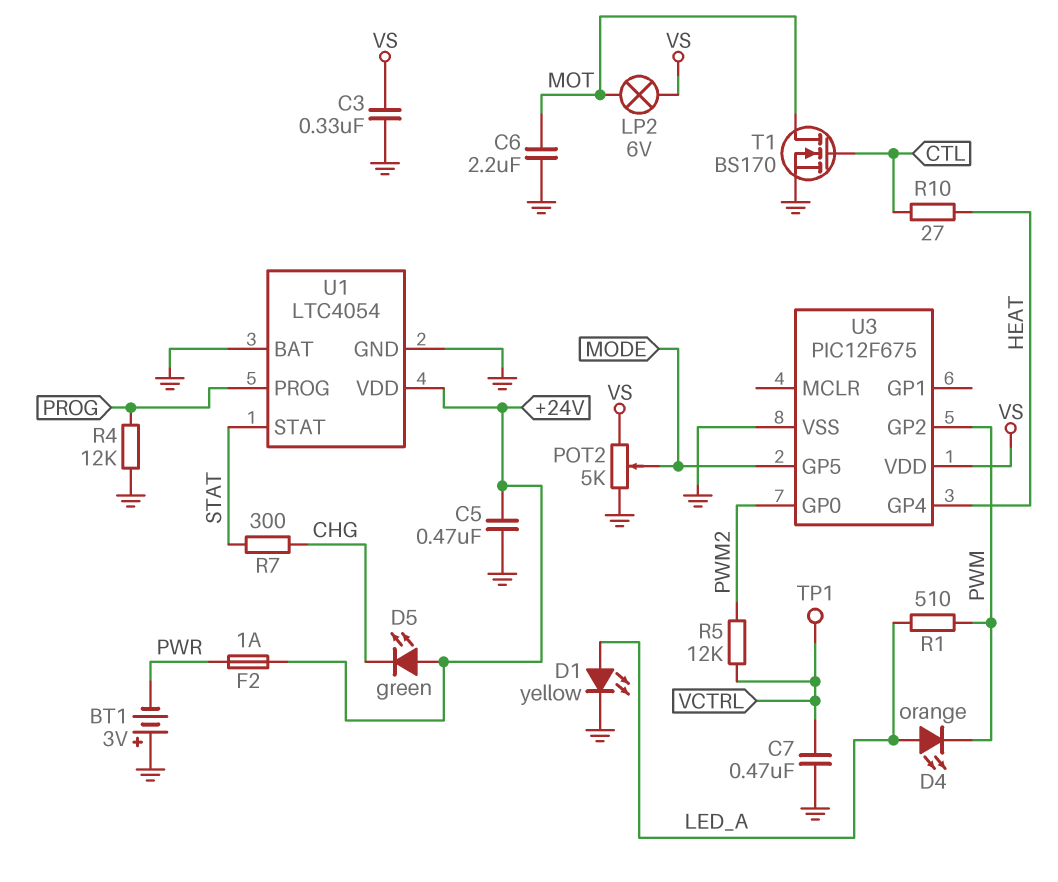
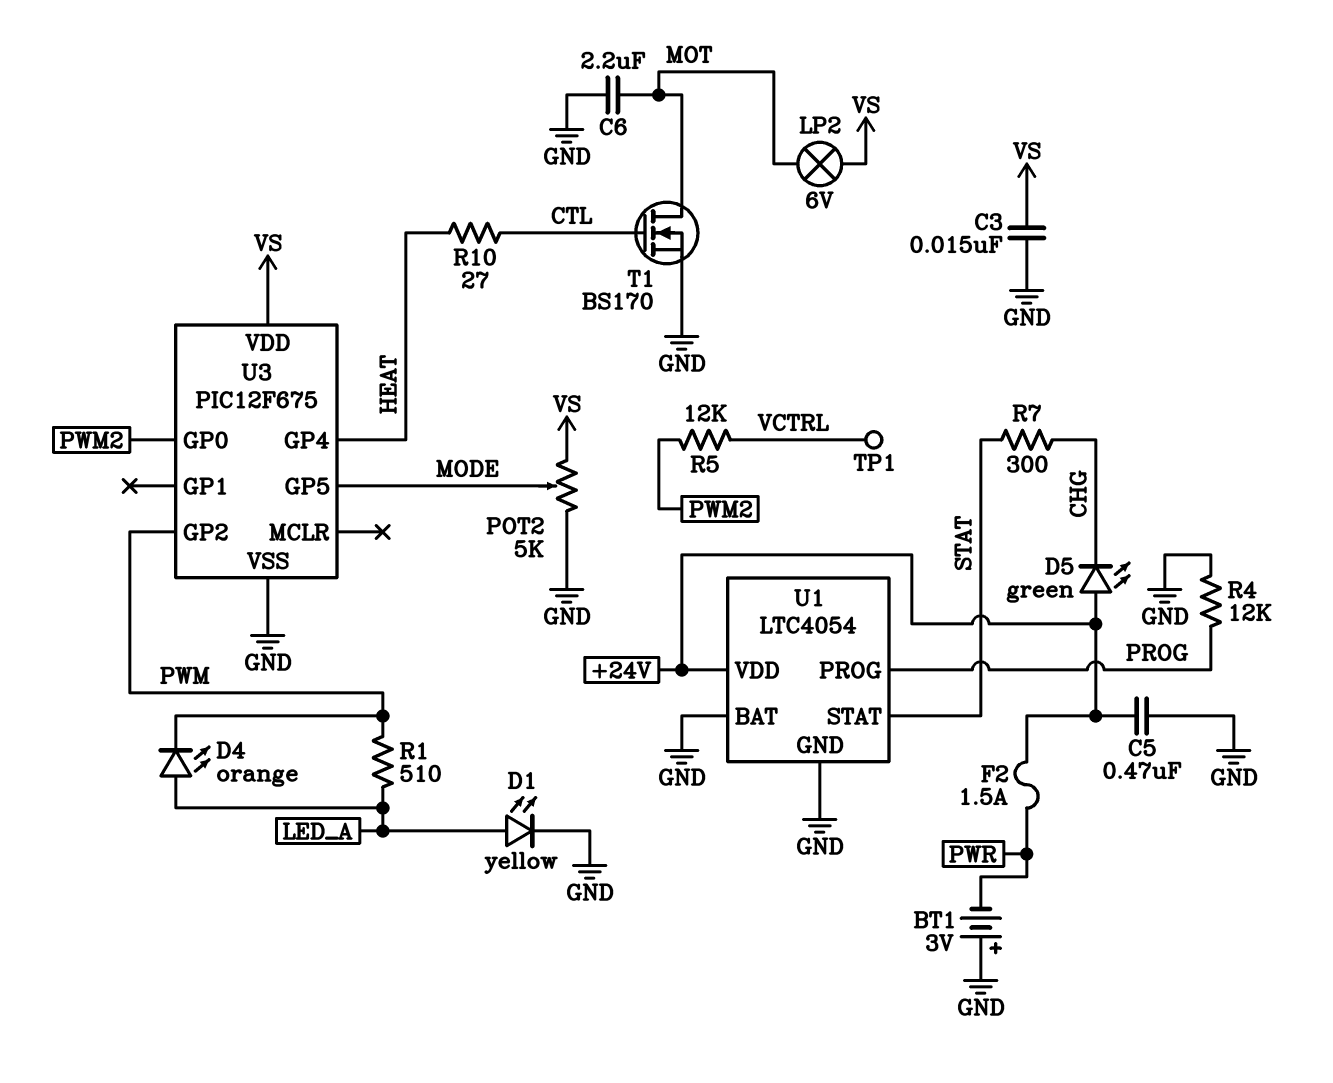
C3: 330nF (GND, VS) -> 15nF (GND, VS)
C7: 470nF (GND, VCTRL) -> none
F2: 1A (+24V, PWR) -> 1.5A (+24V, PWR)

